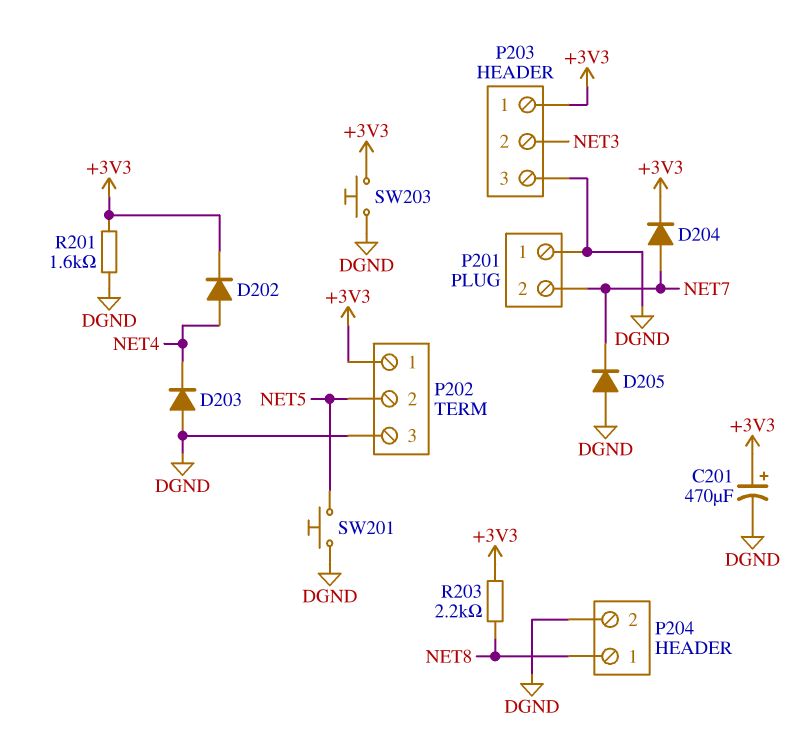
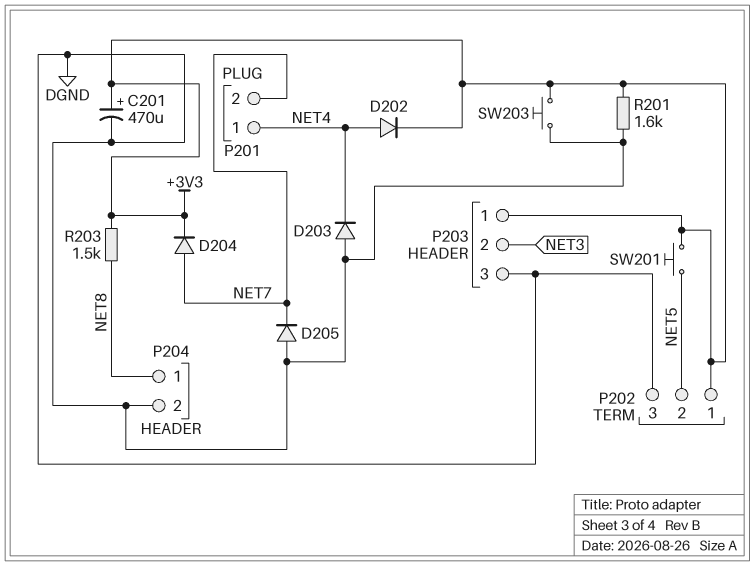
P201 pin 1: DGND -> NET4
R203: 2.2k (+3V3, NET8) -> 1.5k (+3V3, NET8)
SW201: button (DGND, NET5) -> button (+3V3, NET5)

